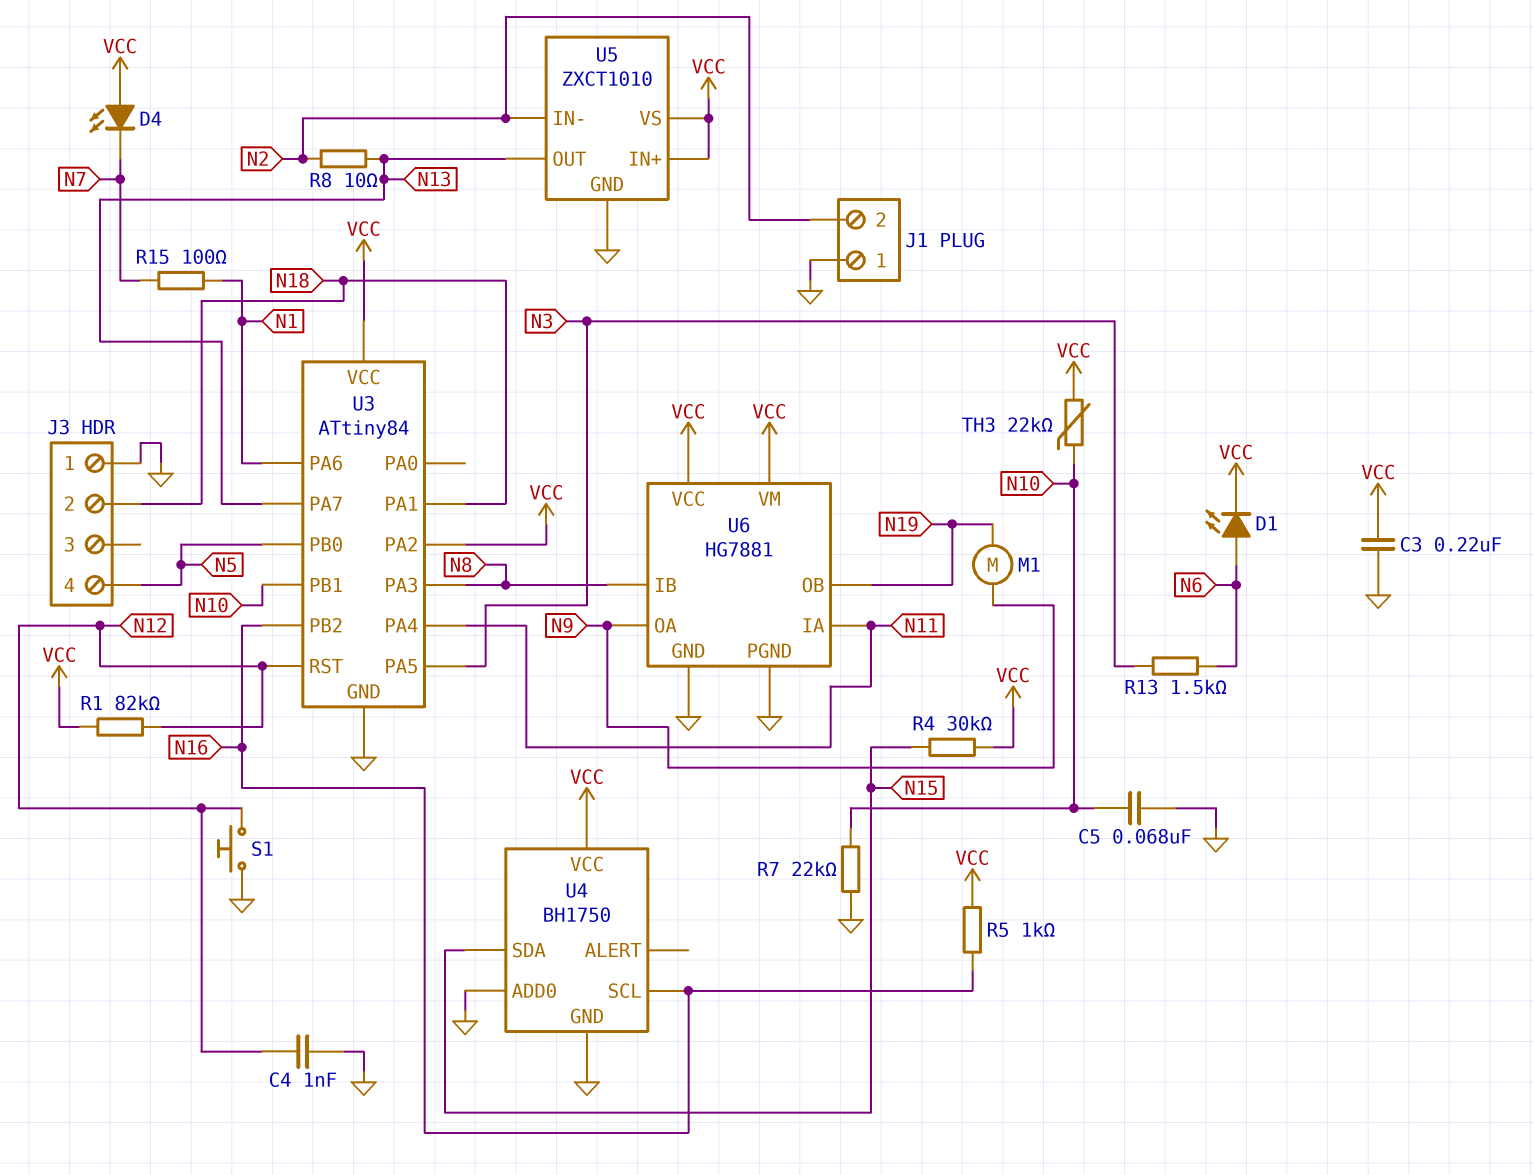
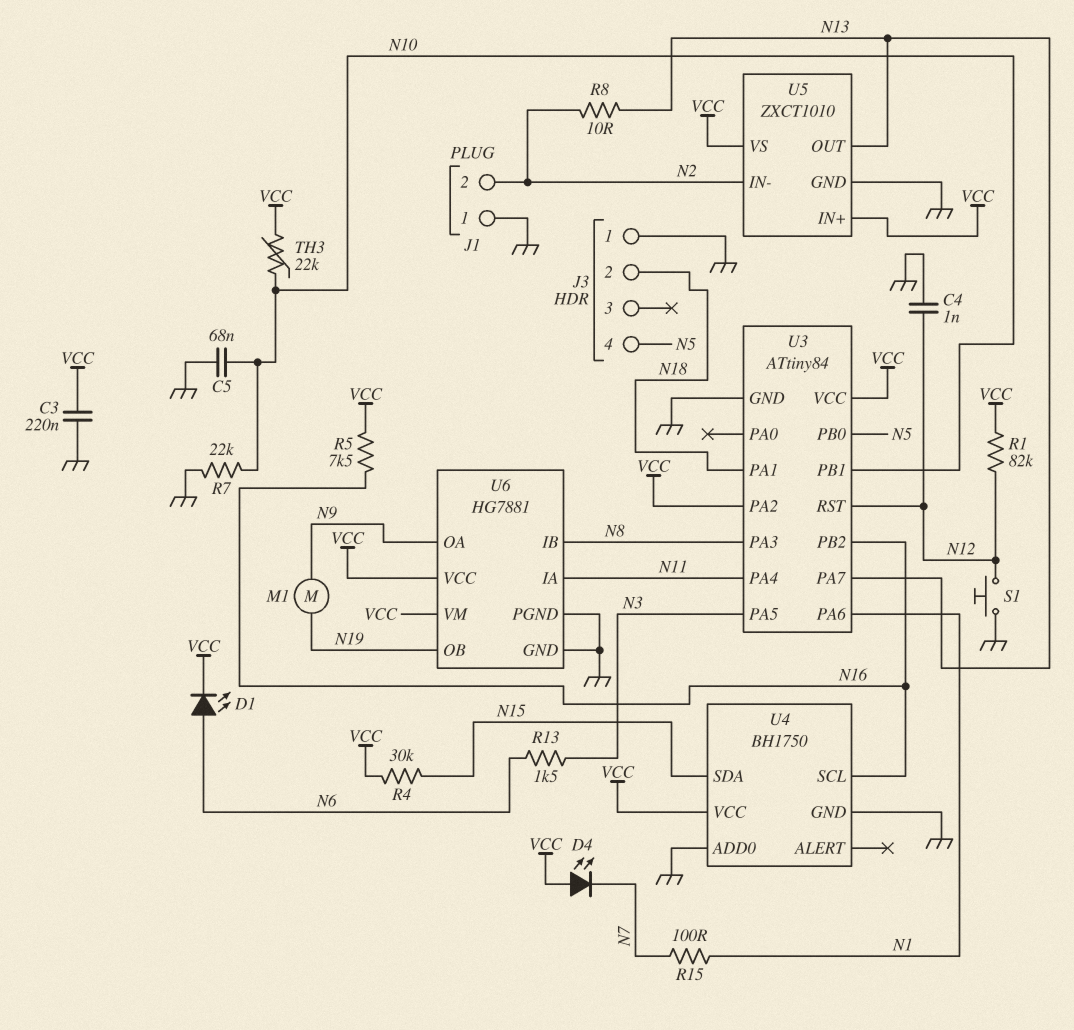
R5: 1k (N16, VCC) -> 7.5k (N16, VCC)

